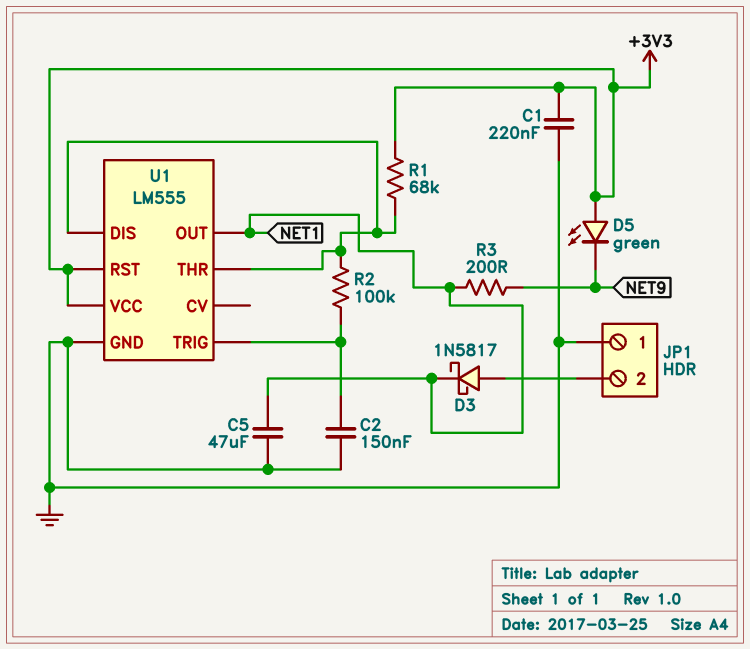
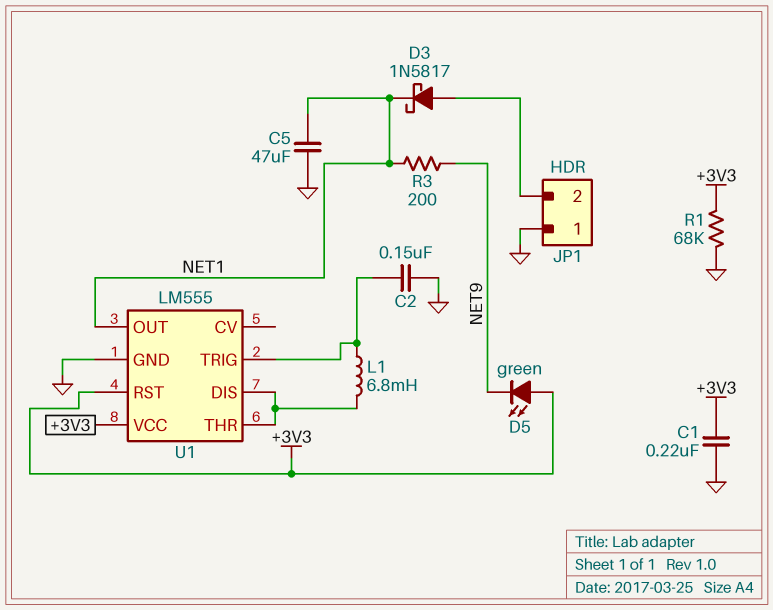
L1: none -> 6.8mH (U1/DIS, U1/TRIG)
R1: 68k (+3V3, U1/DIS) -> 68k (+3V3, GND)
R2: 100k (U1/DIS, U1/TRIG) -> none

